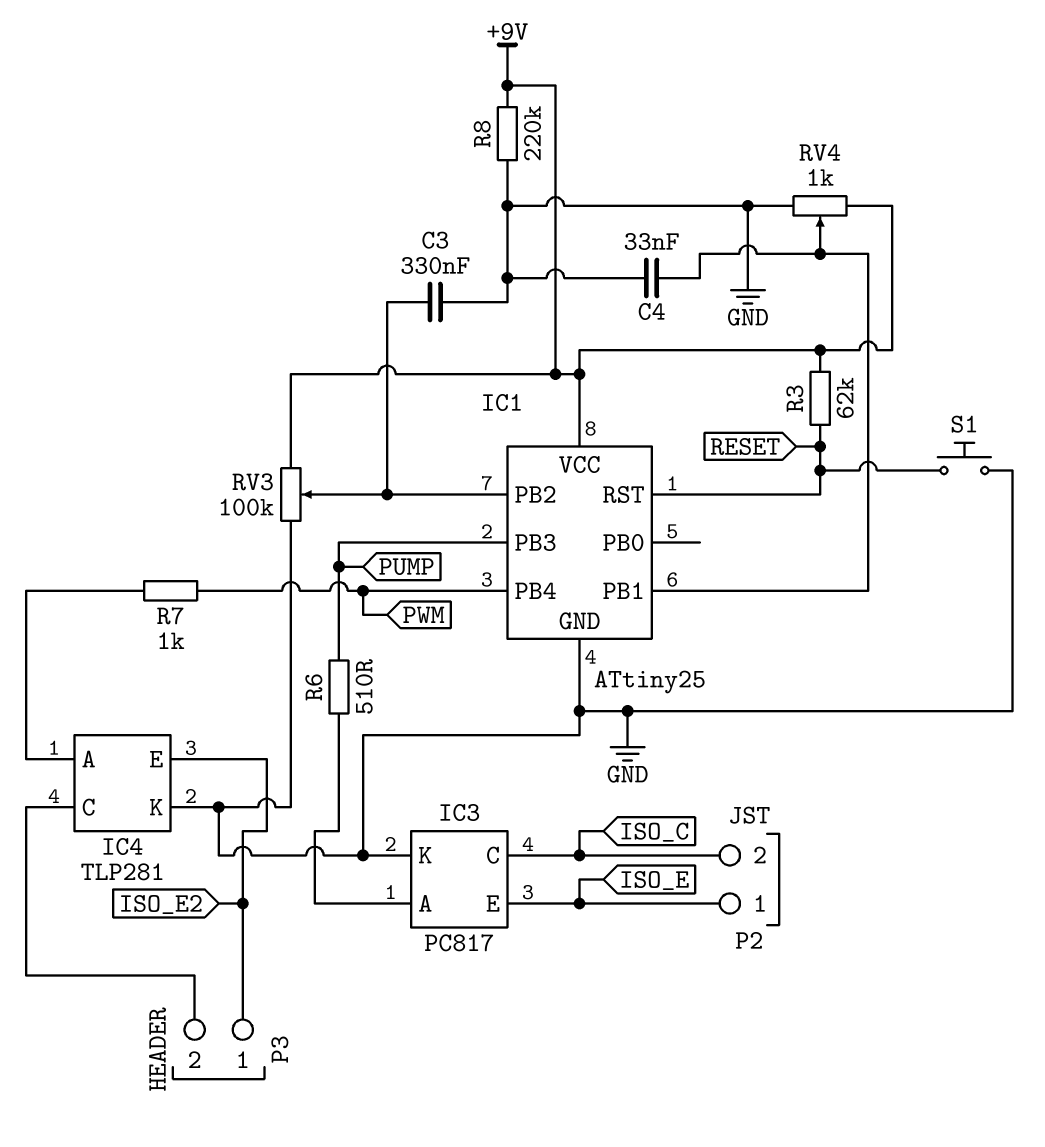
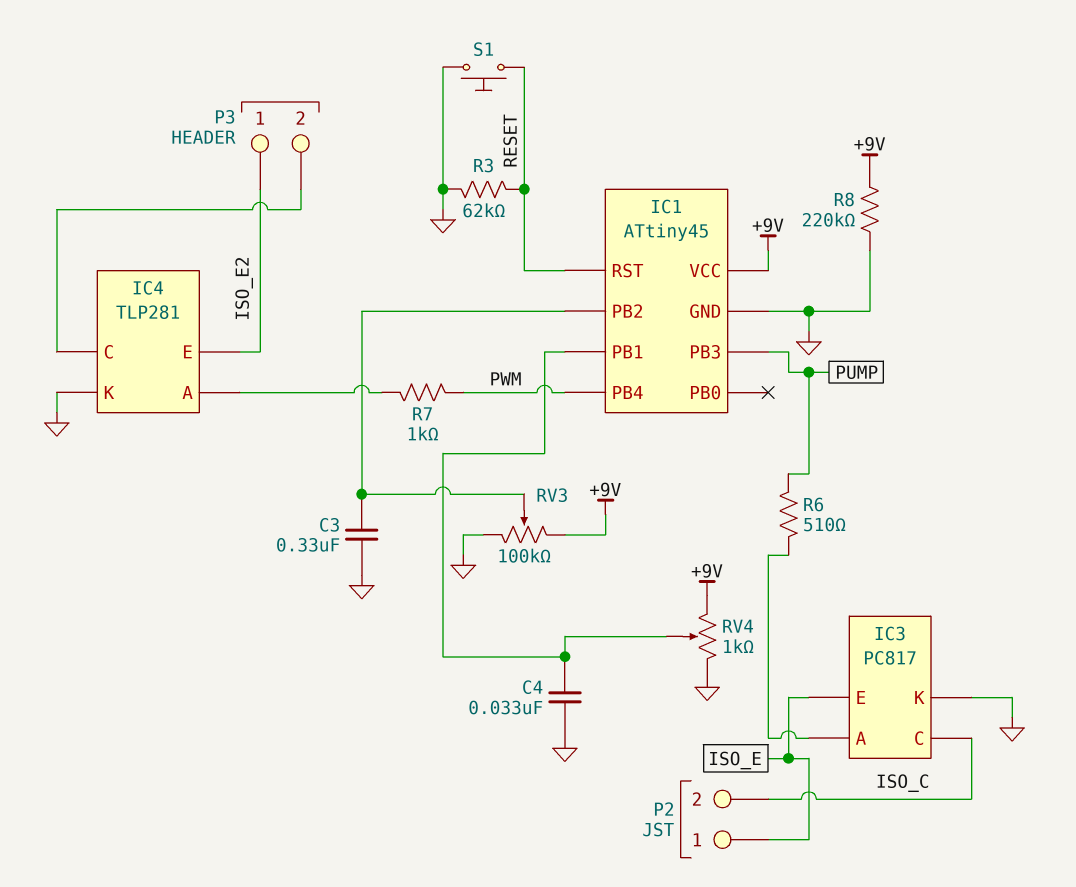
IC1: ATtiny25 -> ATtiny45
R3: 62k (+9V, RESET) -> 62k (GND, RESET)

